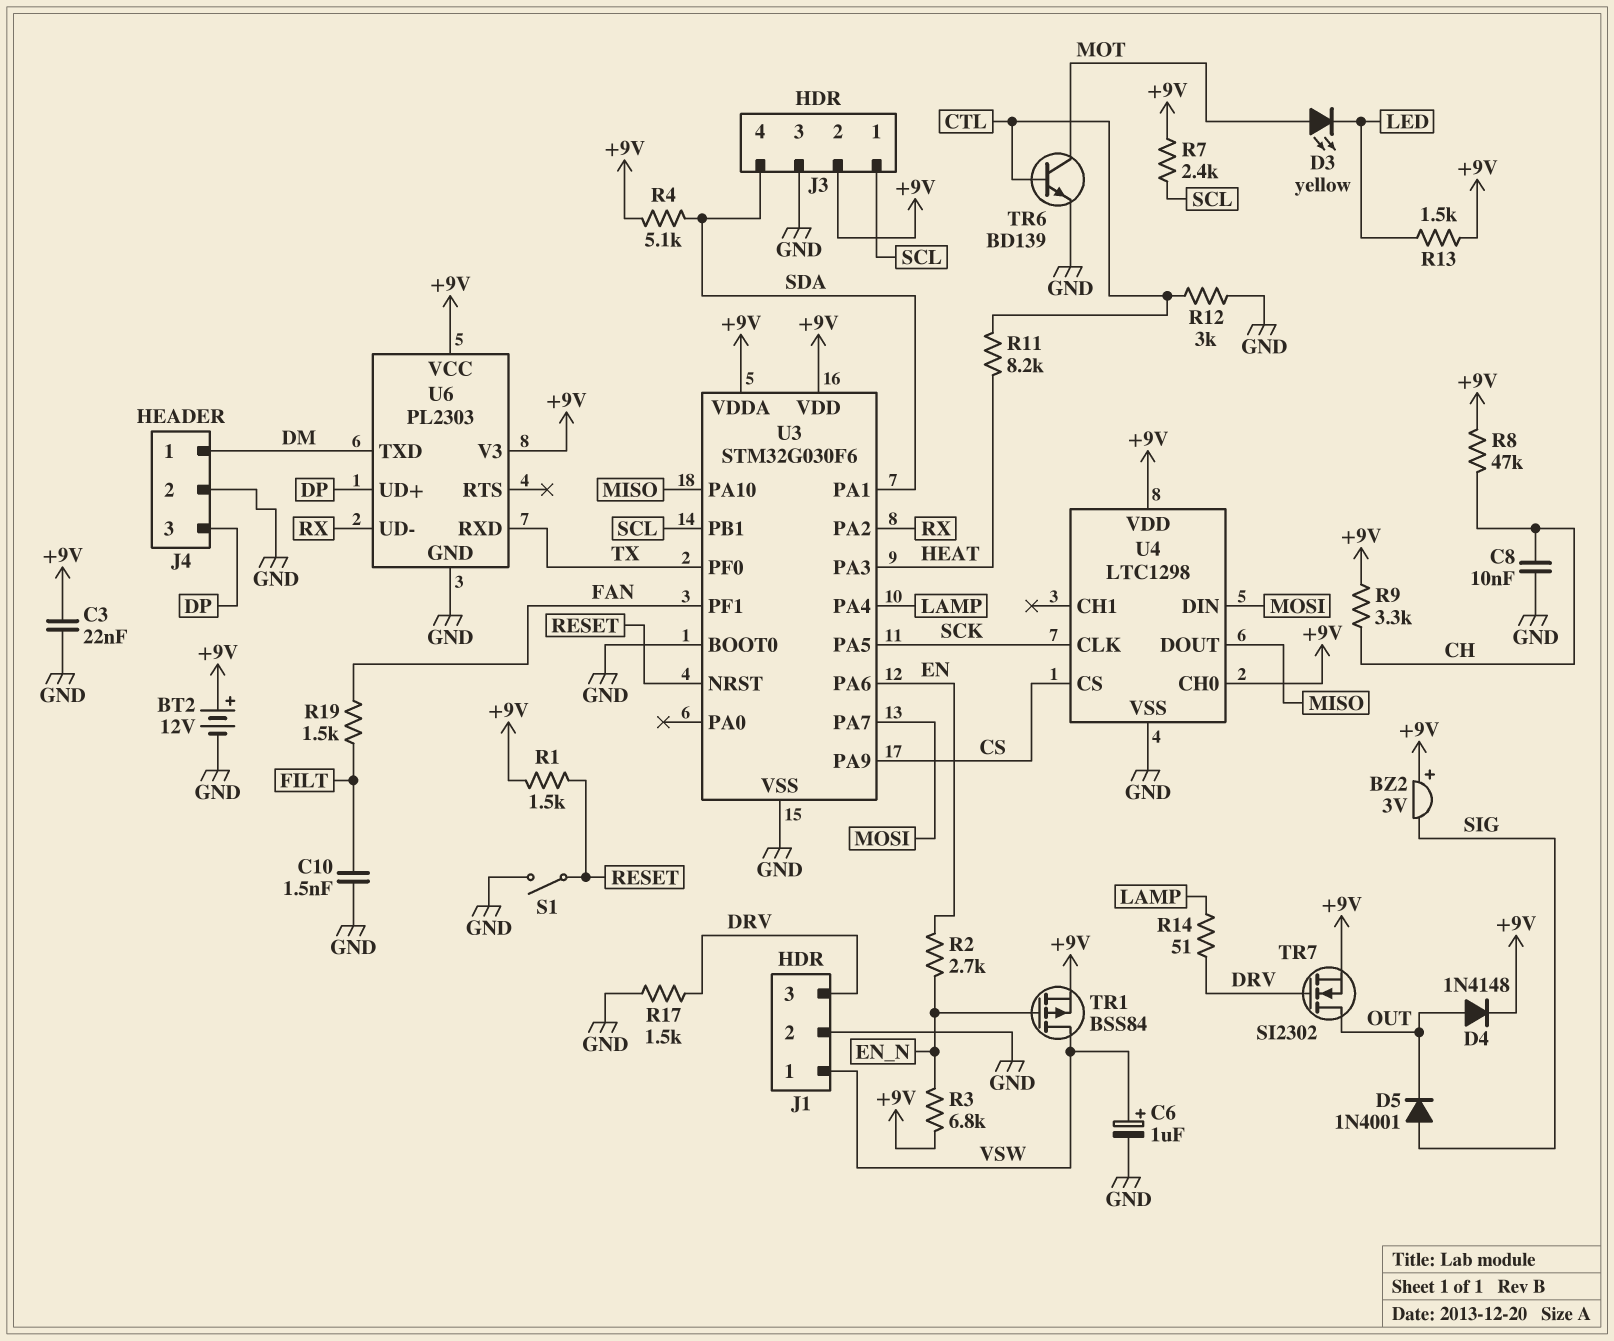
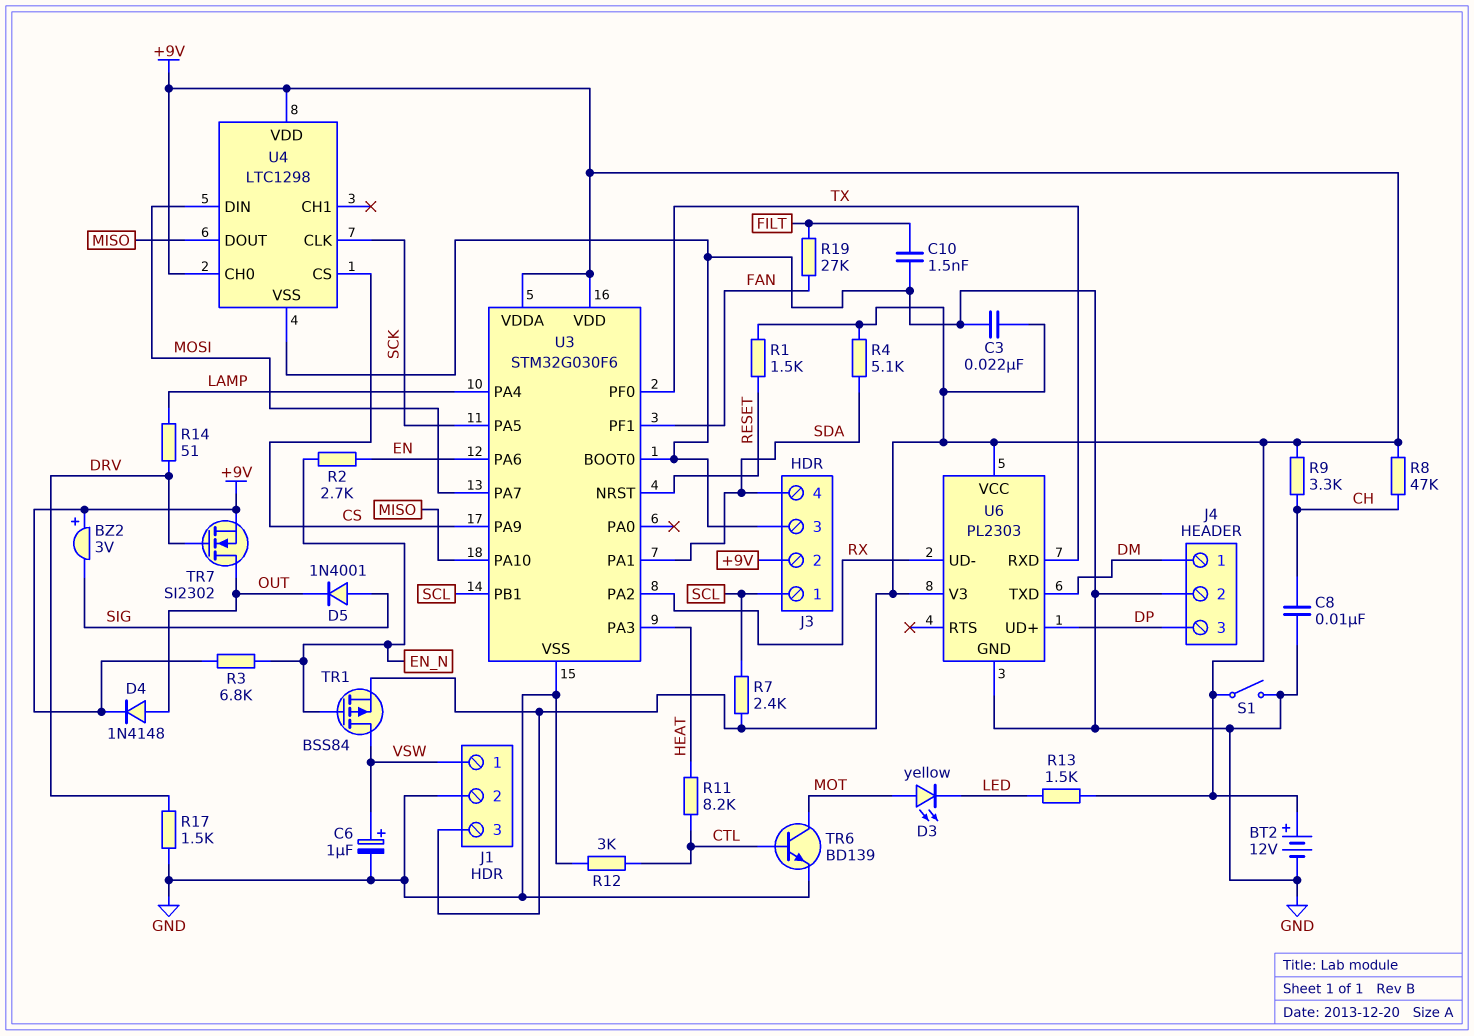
J1 pin 3: DRV -> +9V
R19: 1.5k (FAN, FILT) -> 27k (FAN, FILT)
S1: switch (GND, RESET) -> switch (+9V, GND)

